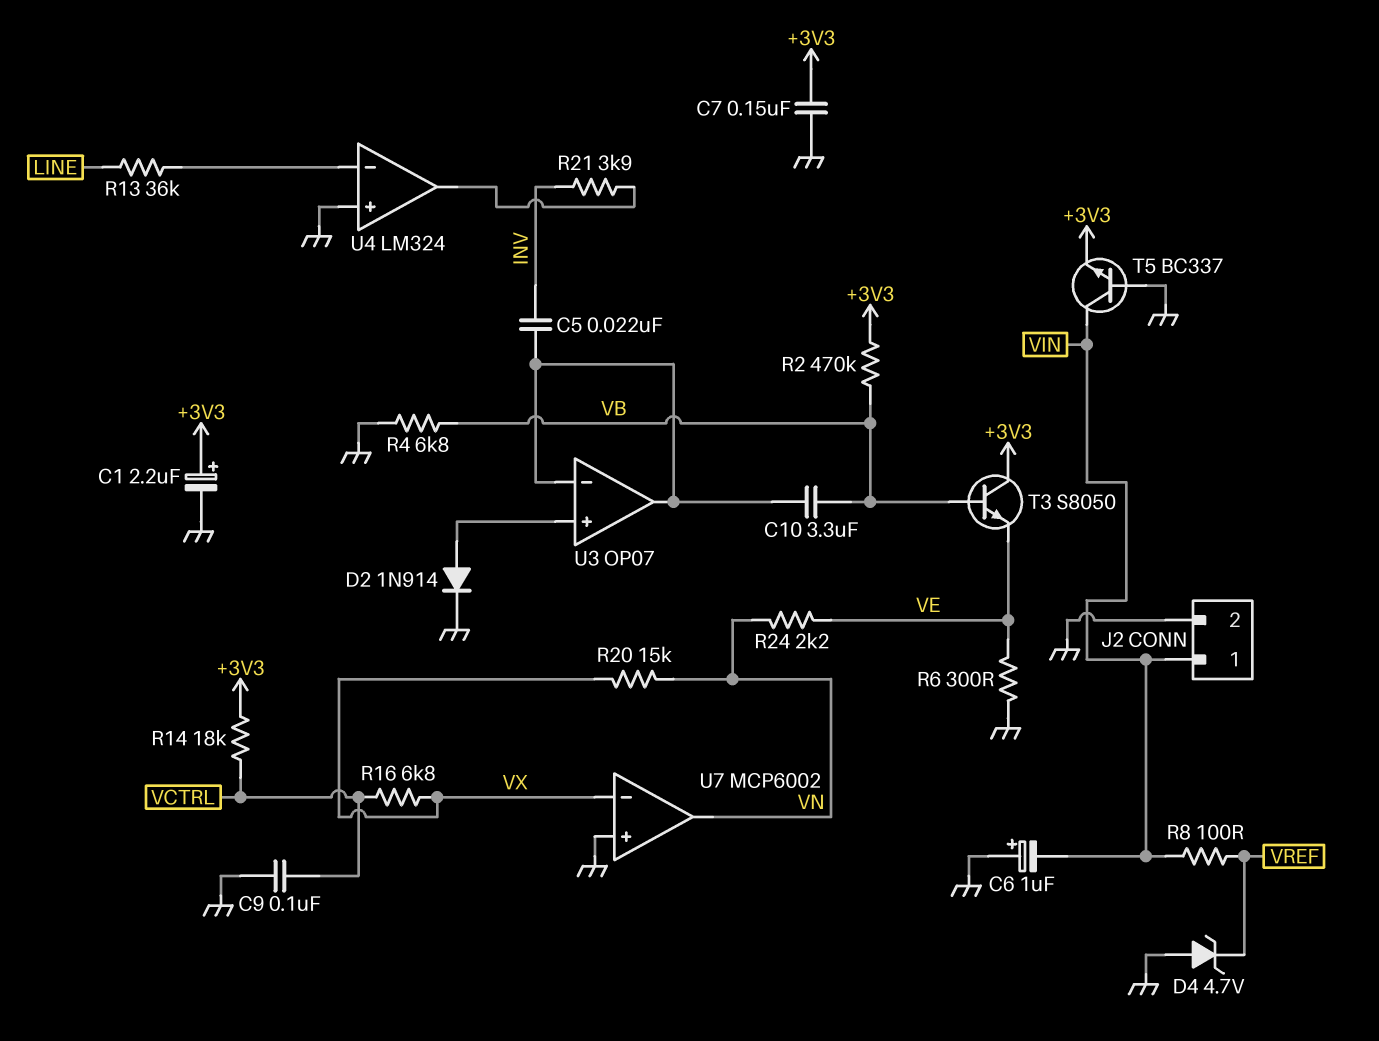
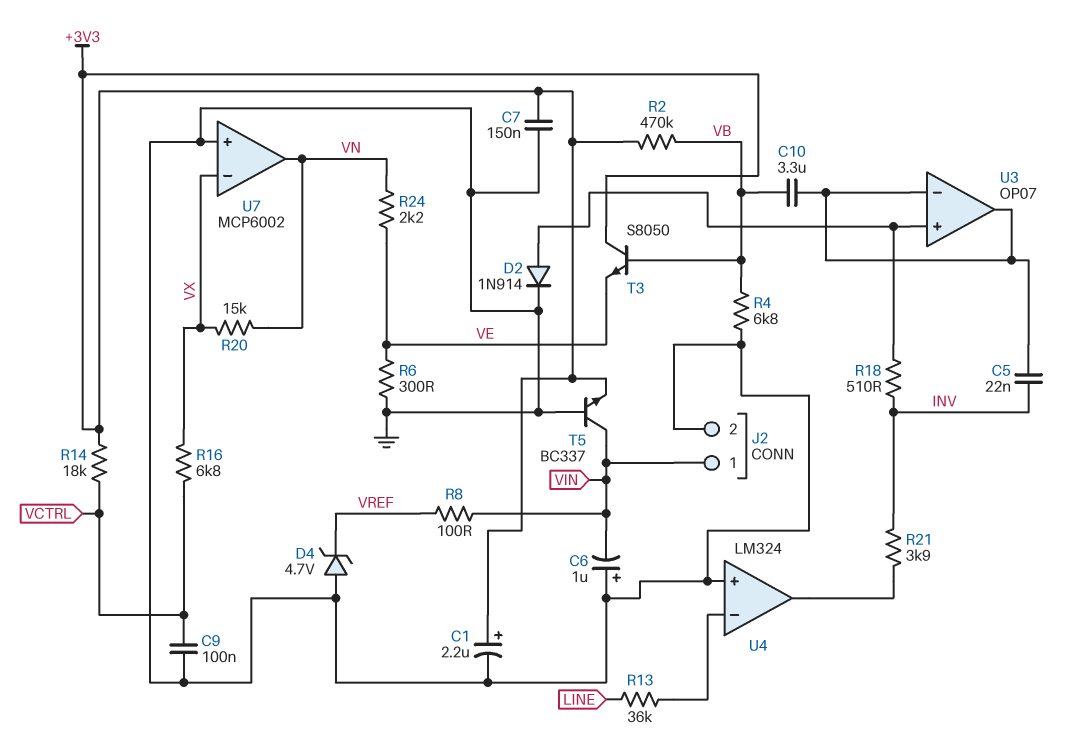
R18: none -> 510 (INV, U3/in+)

